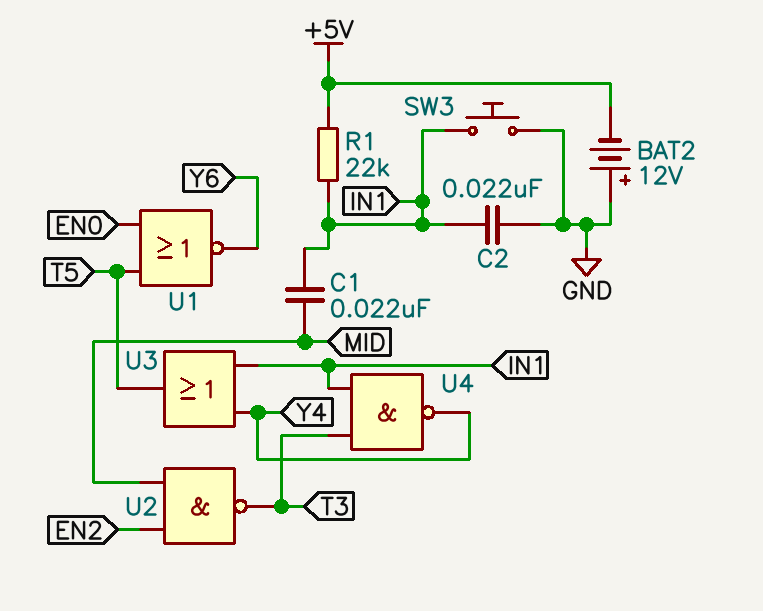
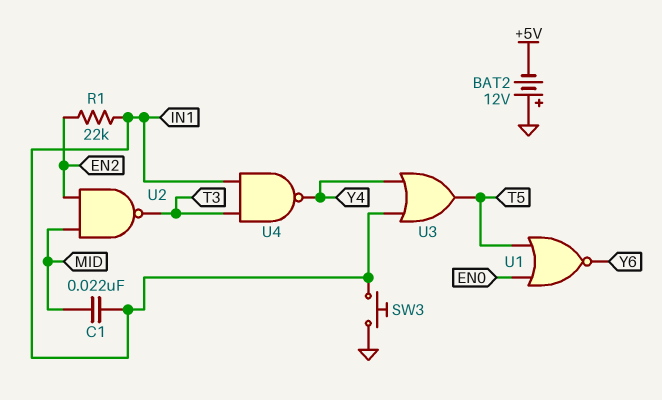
C2: 22nF (GND, IN1) -> none
R1: 22k (+5V, IN1) -> 22k (EN2, IN1)

